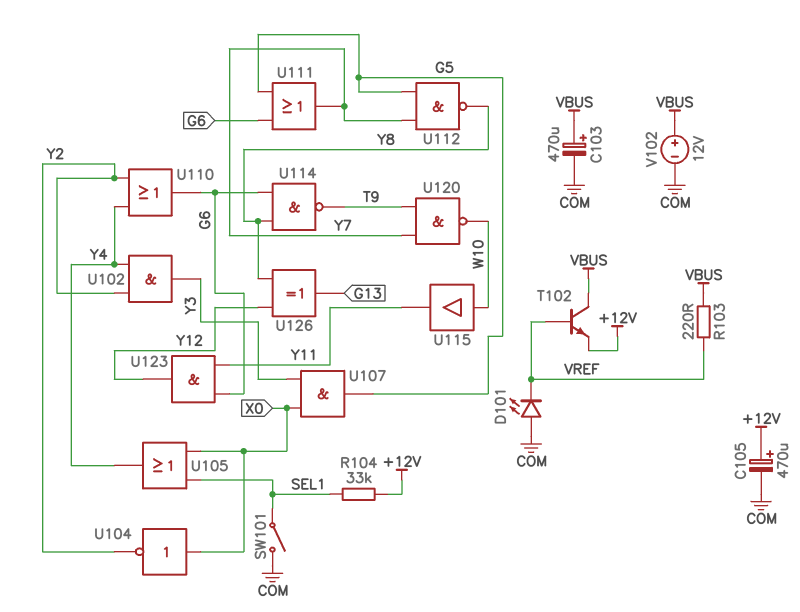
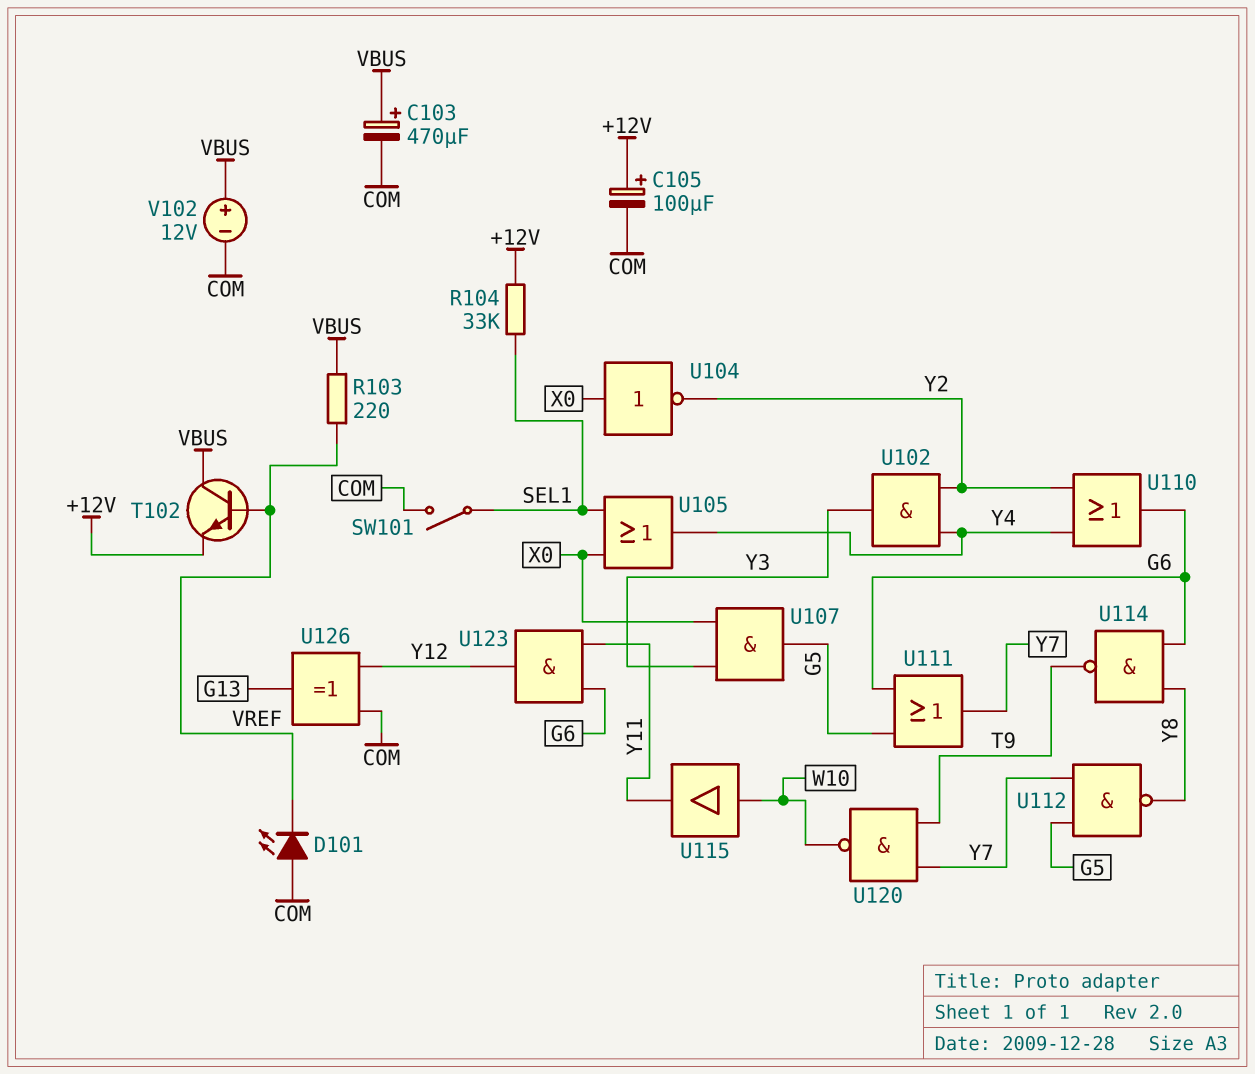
C105: 470uF (plus +12V, minus COM) -> 100uF (plus +12V, minus COM)
U126: XOR (in Y8, in Y12, out G13) -> XOR (in COM, in Y12, out G13)

